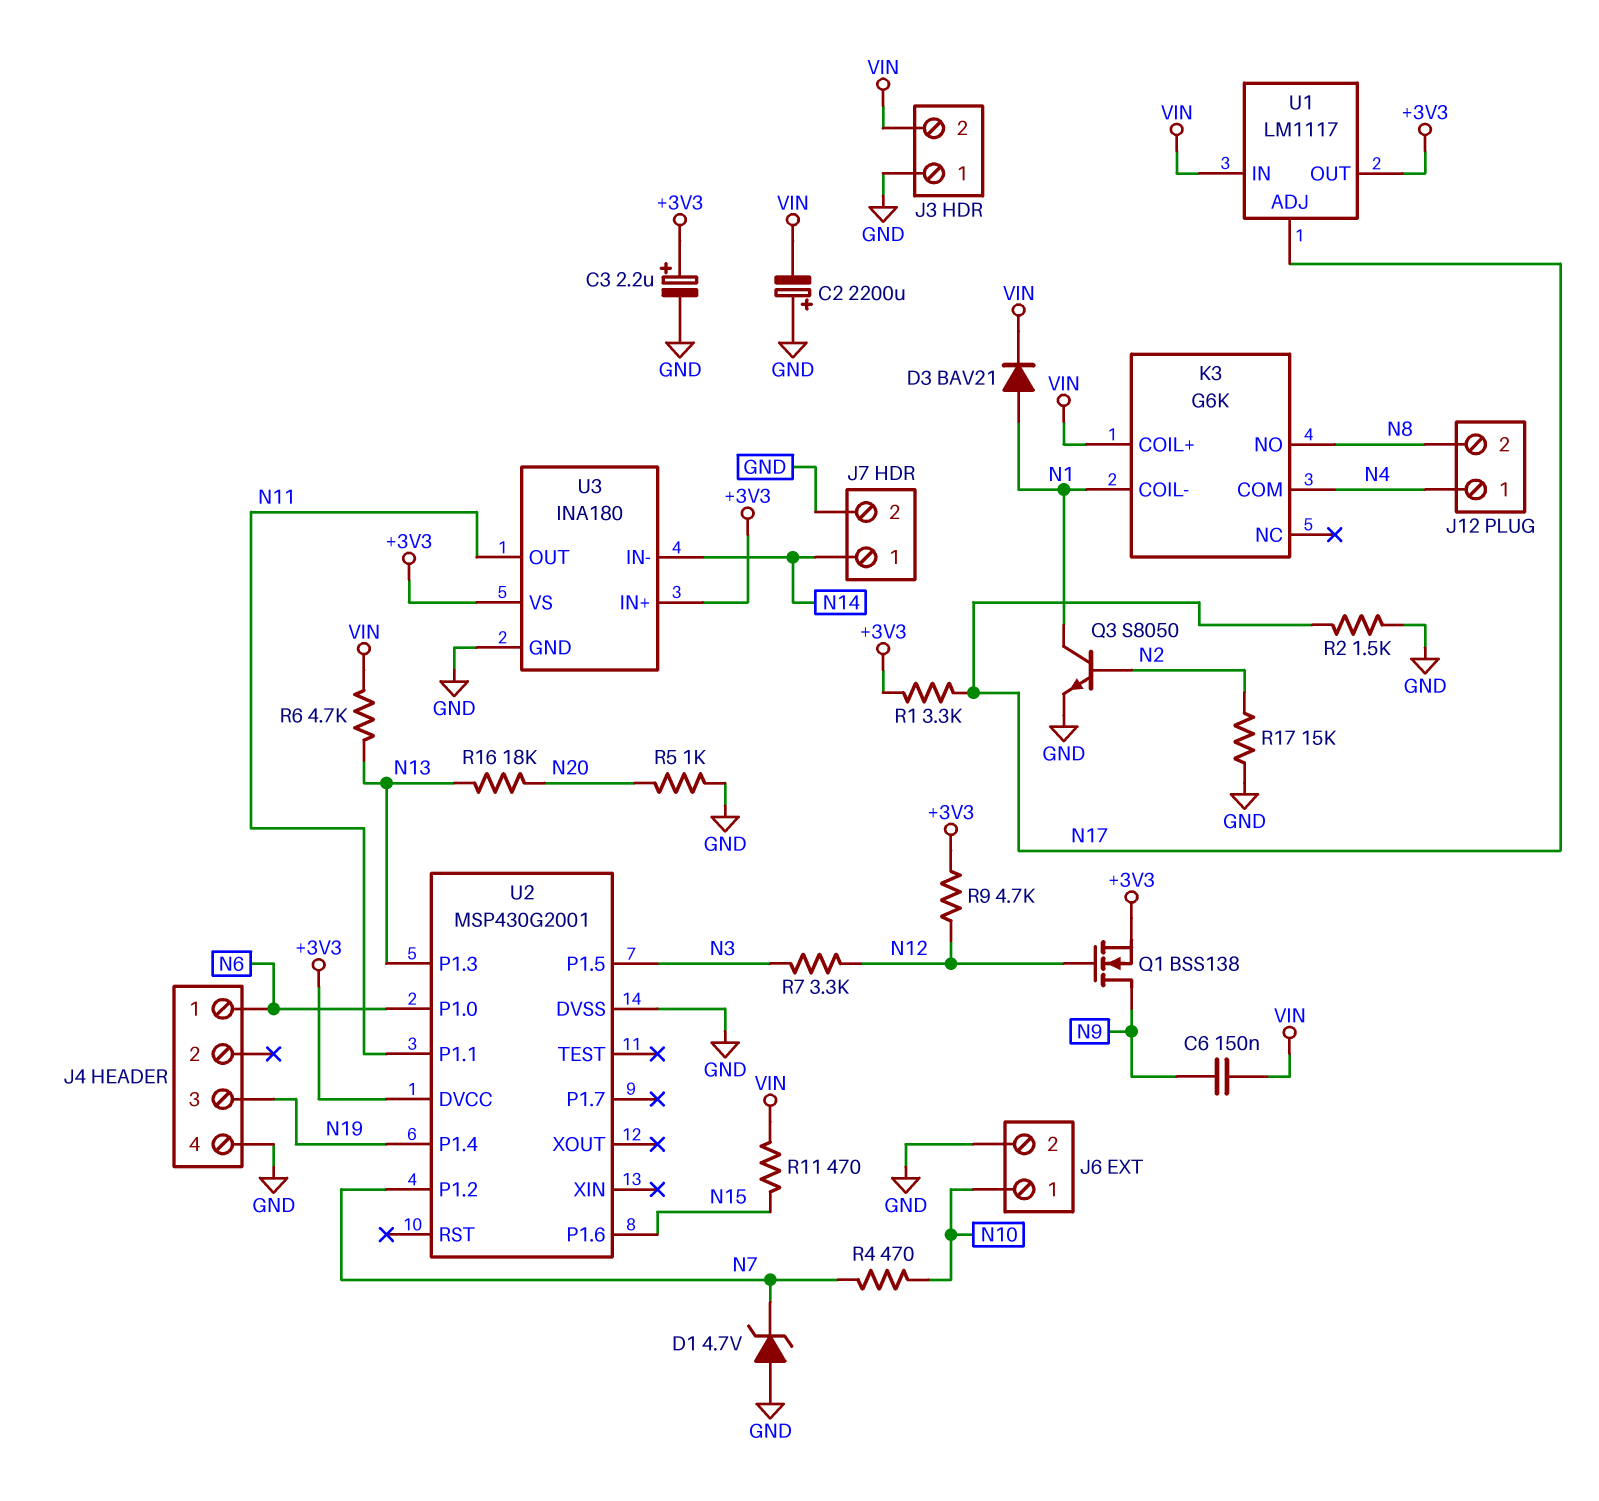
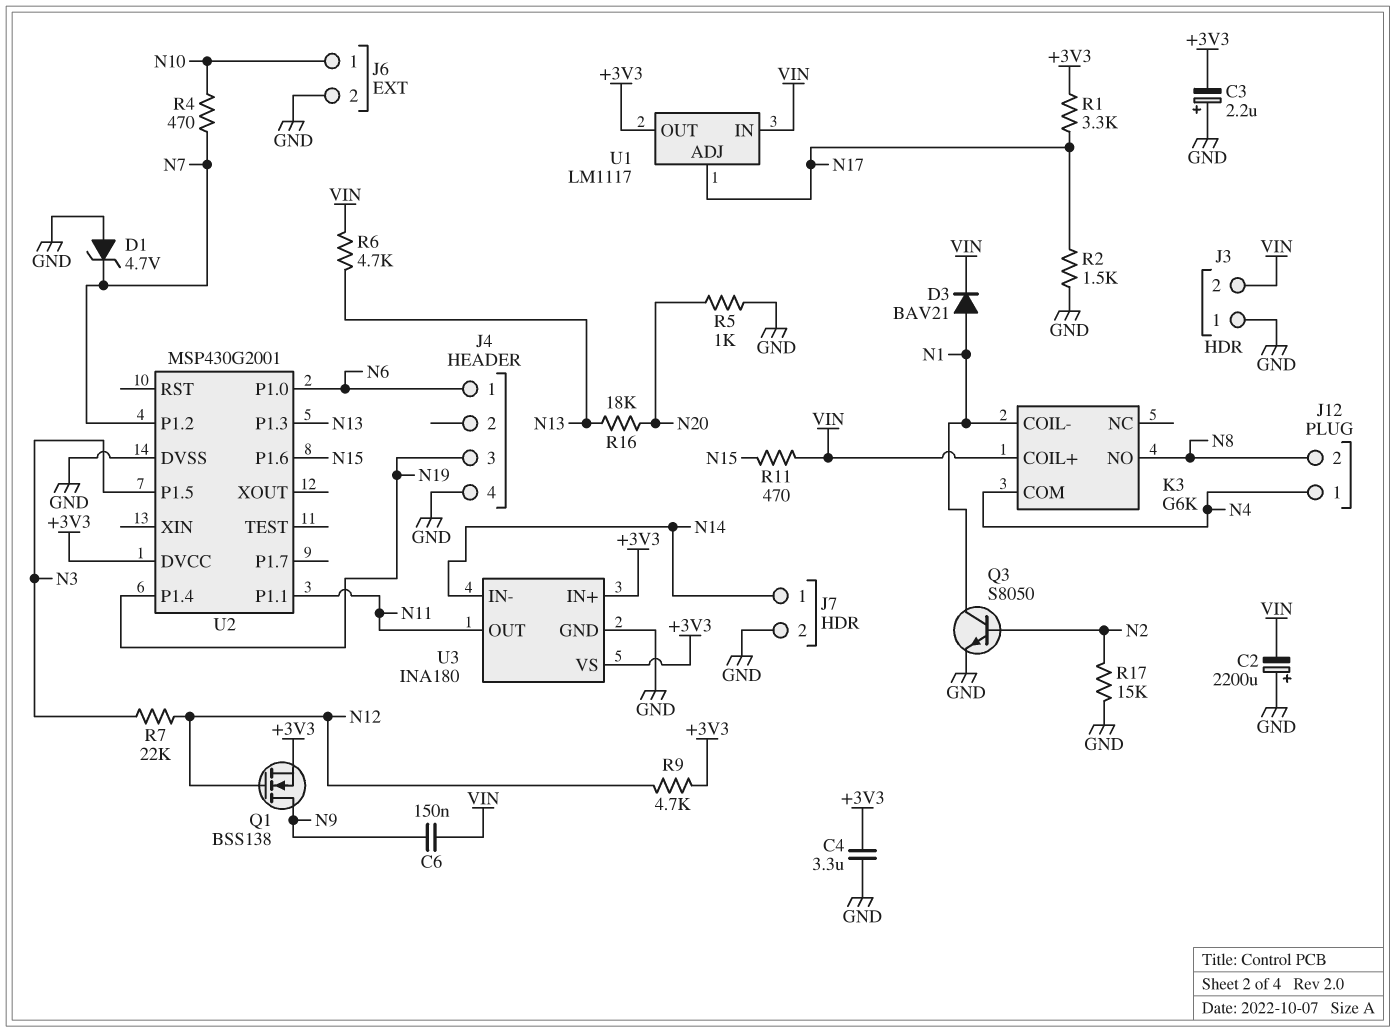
C3: 2.2uF (plus +3V3, minus GND) -> 2.2uF (plus GND, minus +3V3)
C4: none -> 3.3uF (+3V3, GND)
R7: 3.3k (N3, N12) -> 22k (N3, N12)

